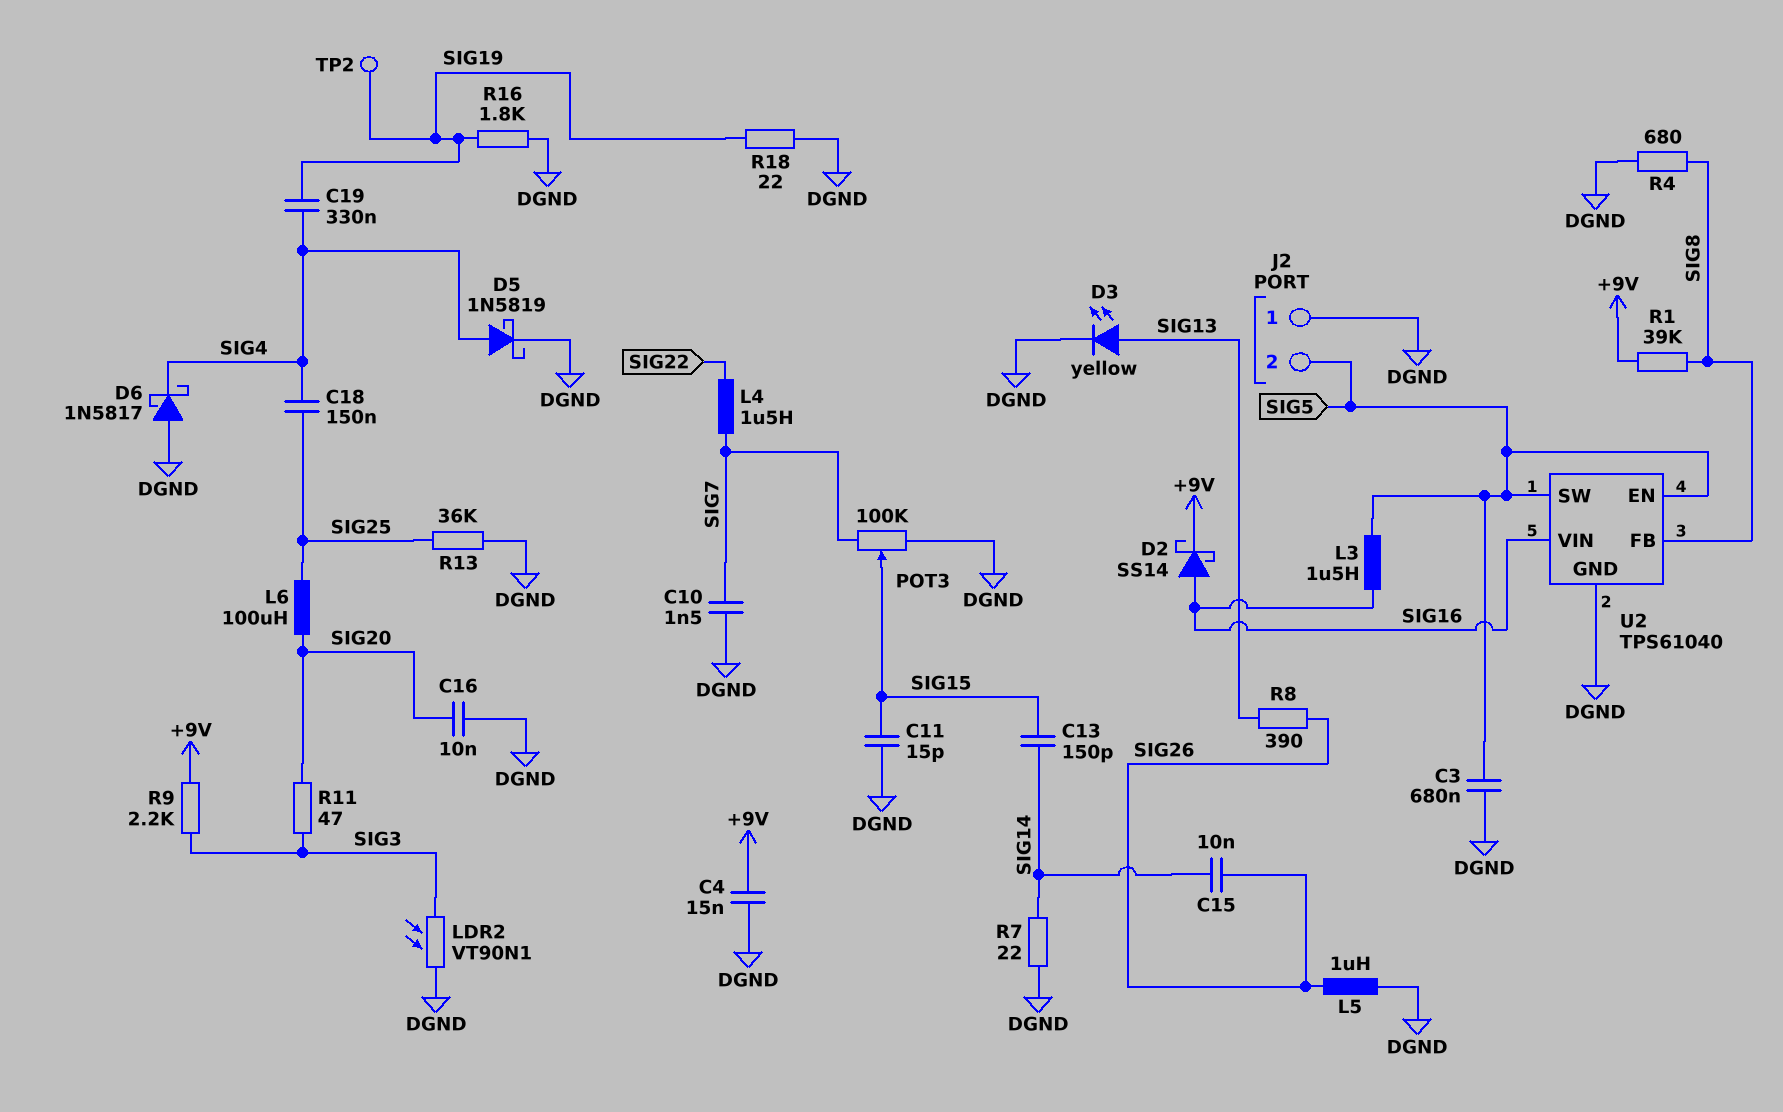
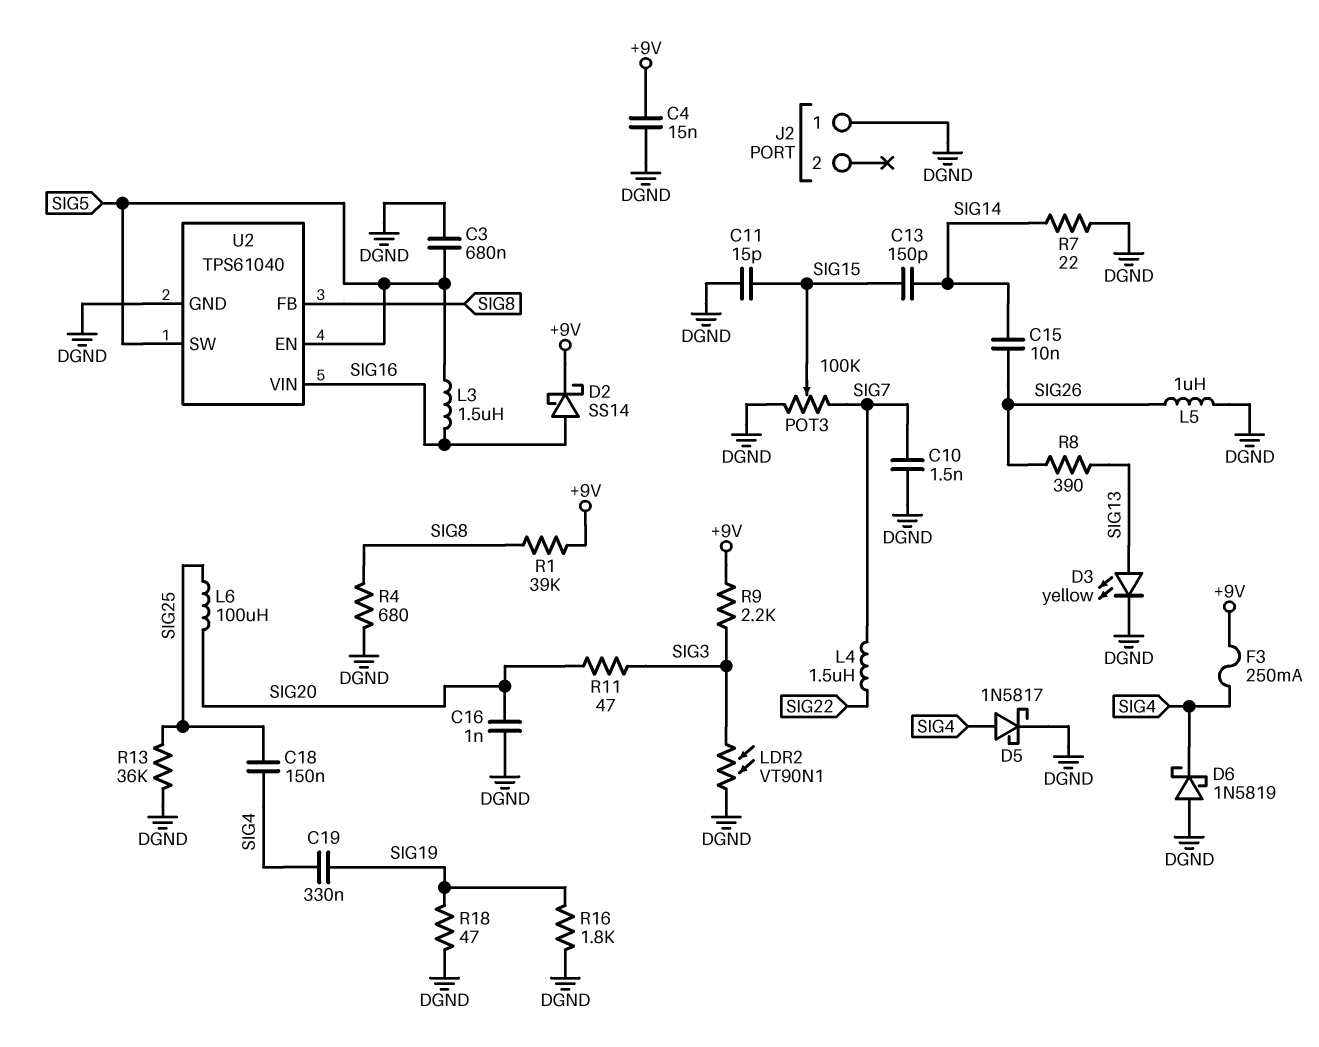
C16: 10nF (DGND, SIG20) -> 1nF (DGND, SIG20)
D5: schottky 1N5819 (A SIG4, K DGND) -> schottky 1N5817 (A SIG4, K DGND)
D6: schottky 1N5817 (A DGND, K SIG4) -> schottky 1N5819 (A DGND, K SIG4)
F3: none -> 250mA (+9V, SIG4)
J2 pin 2: SIG5 -> none
R18: 22 (DGND, SIG19) -> 47 (DGND, SIG19)
TP2: test point (SIG19) -> none

